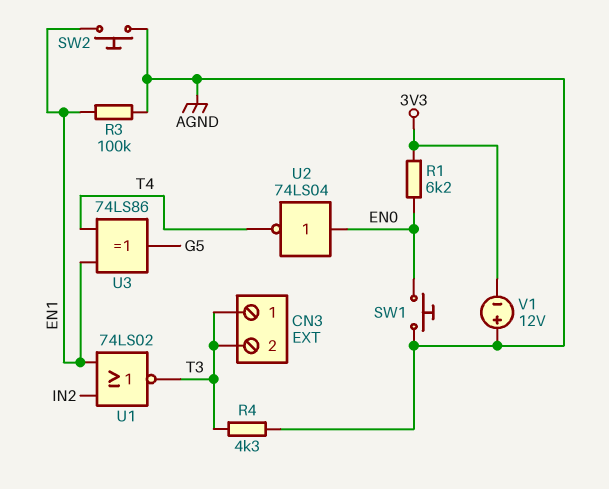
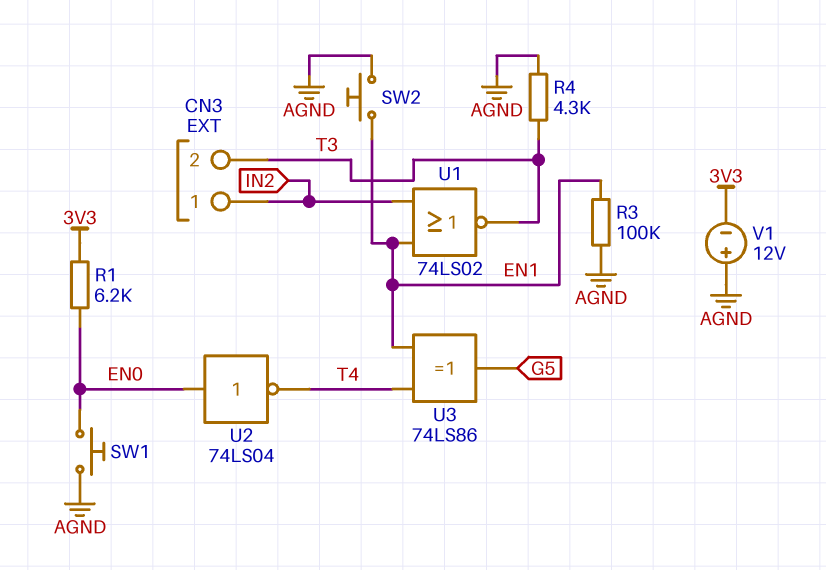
CN3 pin 1: T3 -> IN2

